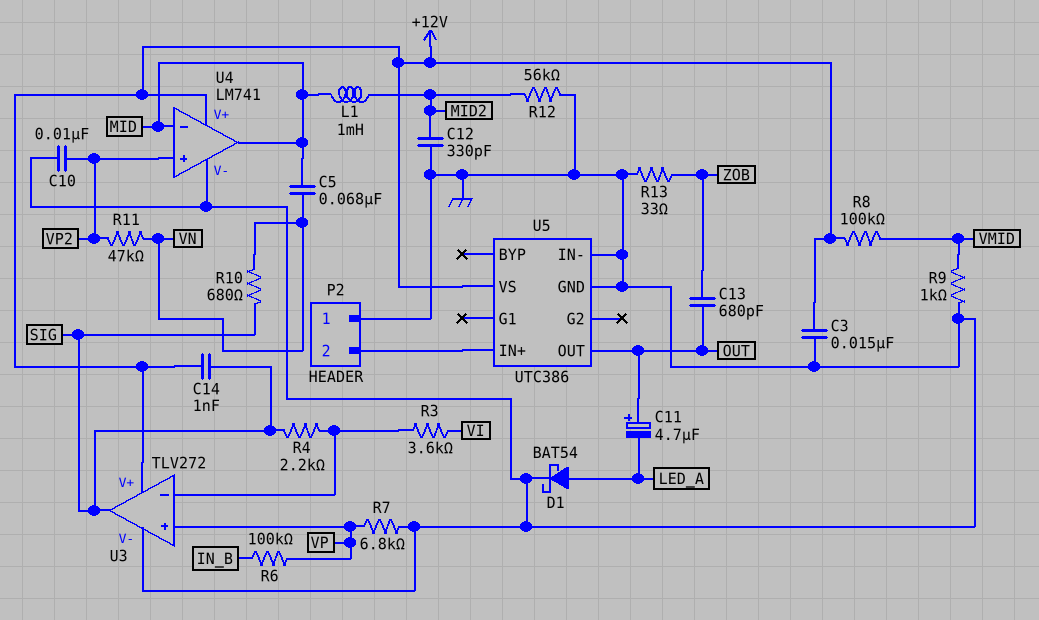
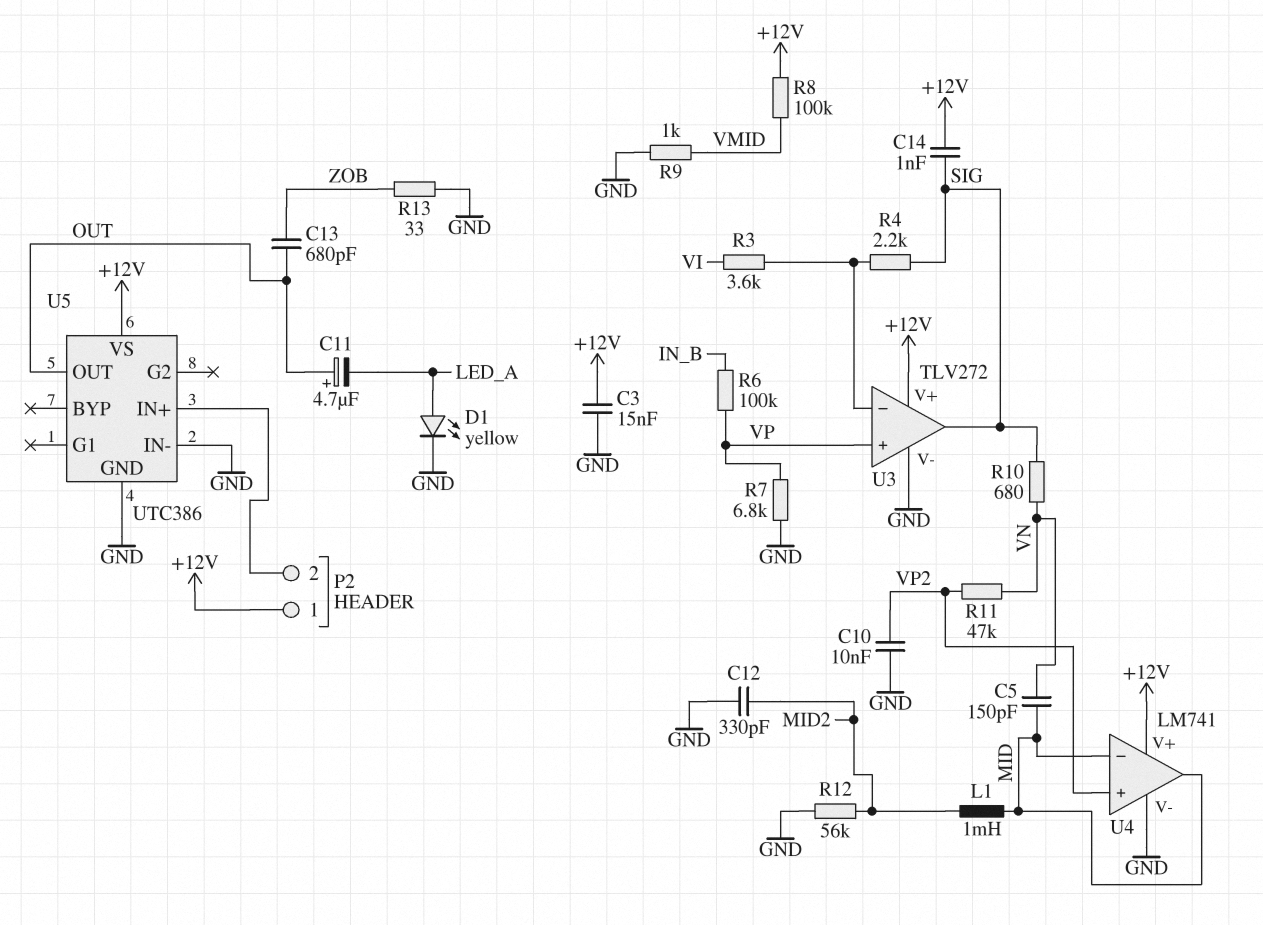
C5: 68nF (MID, VN) -> 150pF (MID, VN)
D1: schottky BAT54 (A LED_A, K GND) -> LED yellow (A LED_A, K GND)
P2 pin 1: GND -> +12V

